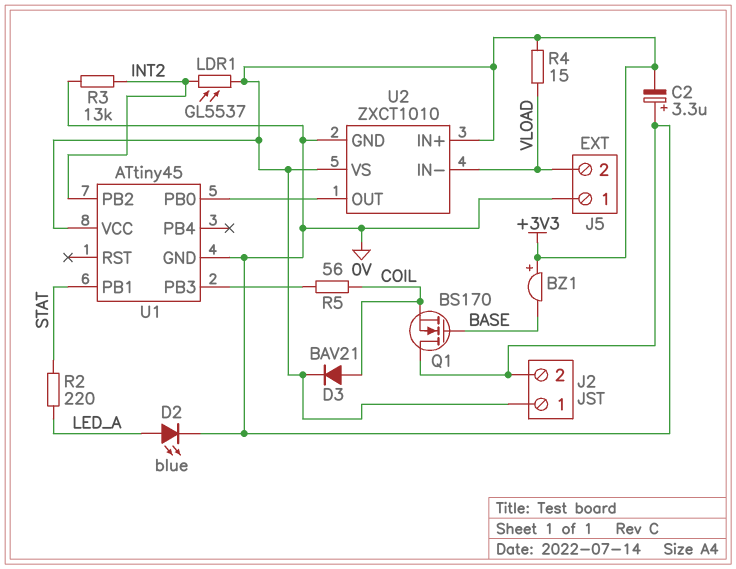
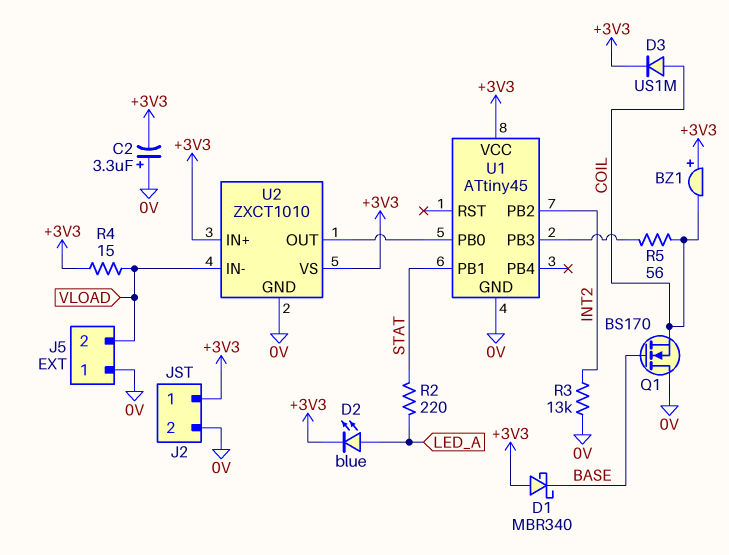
BZ1: buzzer (plus +3V3, minus BASE) -> buzzer (plus +3V3, minus COIL)
D1: none -> schottky MBR340 (A +3V3, K BASE)
D2: LED blue (A LED_A, K 0V) -> LED blue (A LED_A, K +3V3)
D3: diode BAV21 (A COIL, K +3V3) -> diode US1M (A COIL, K +3V3)
LDR1: GL5537 (+3V3, INT2) -> none

